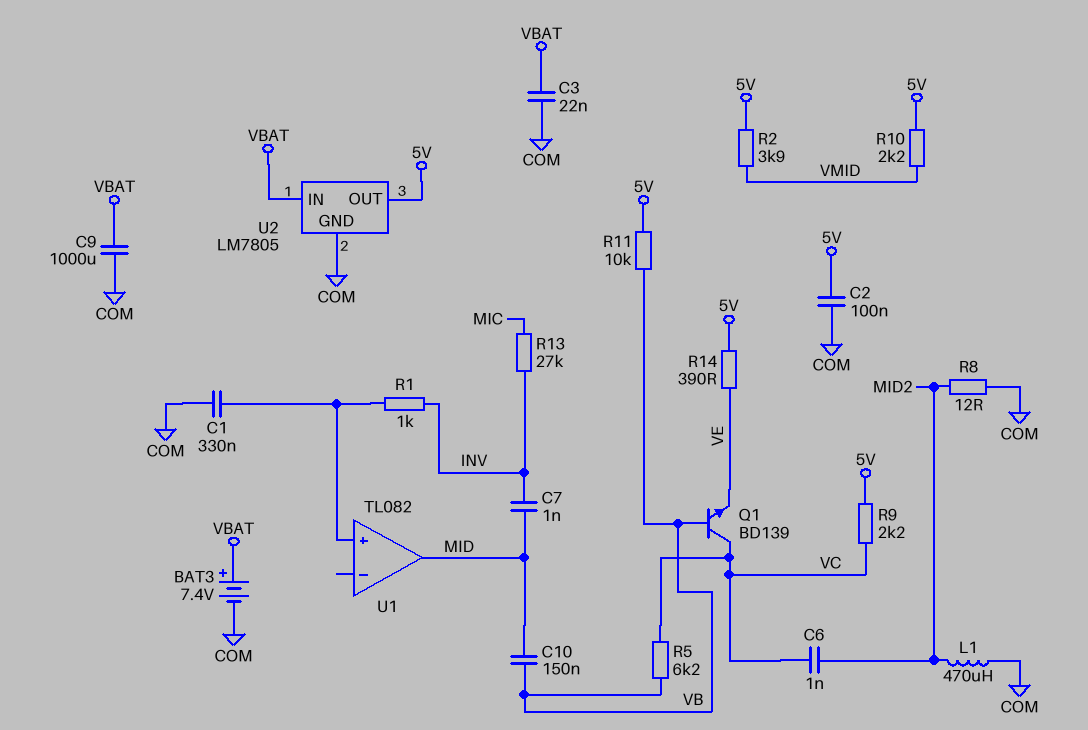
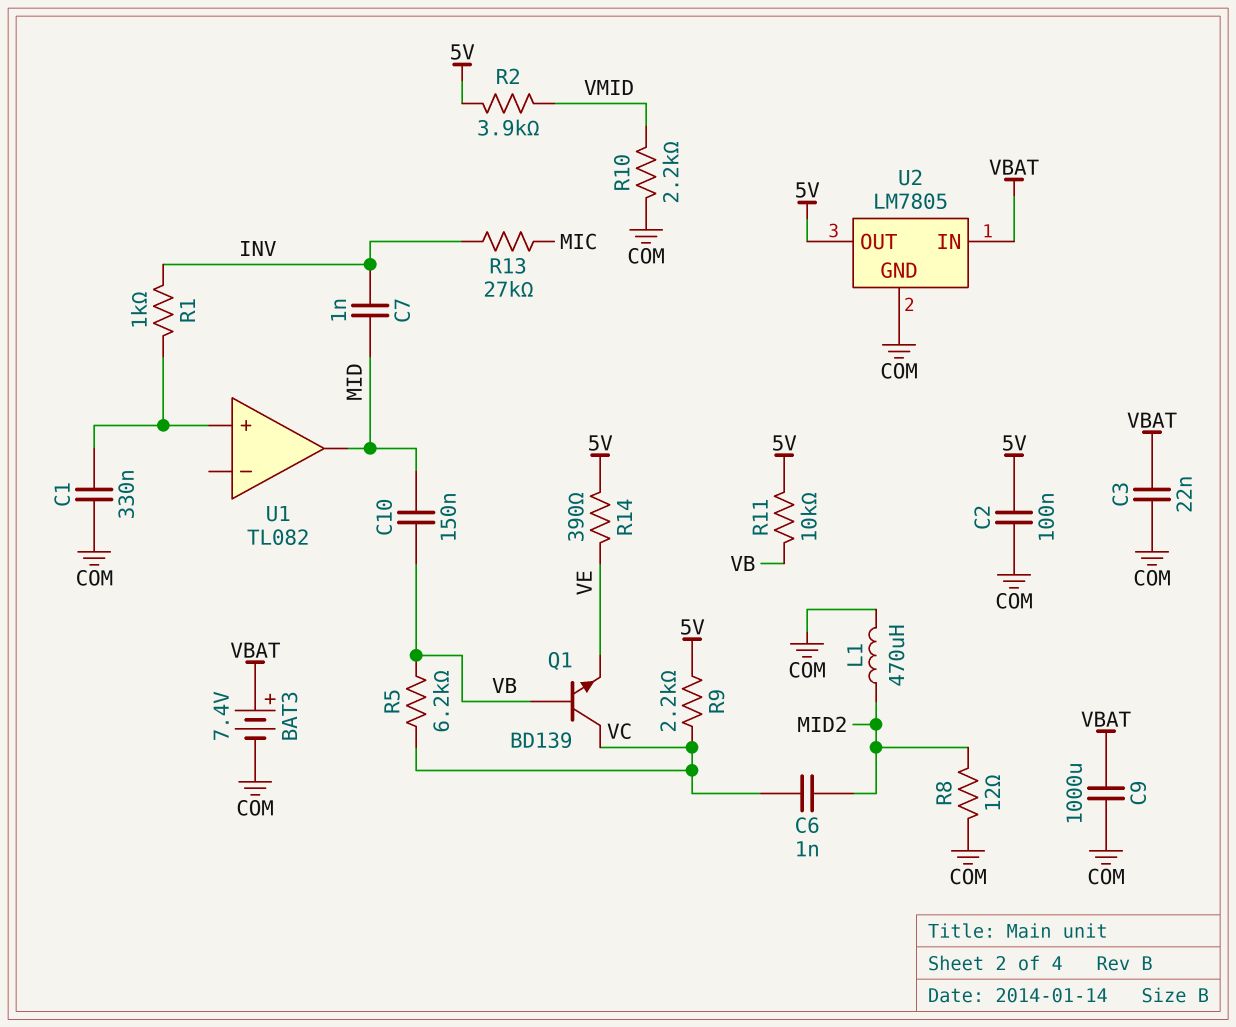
R10: 2.2k (5V, VMID) -> 2.2k (COM, VMID)

